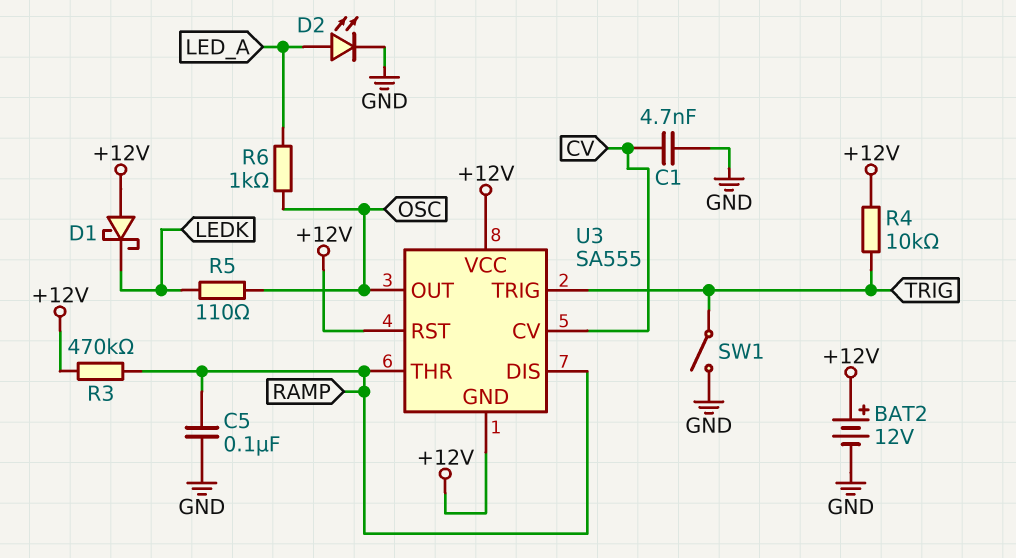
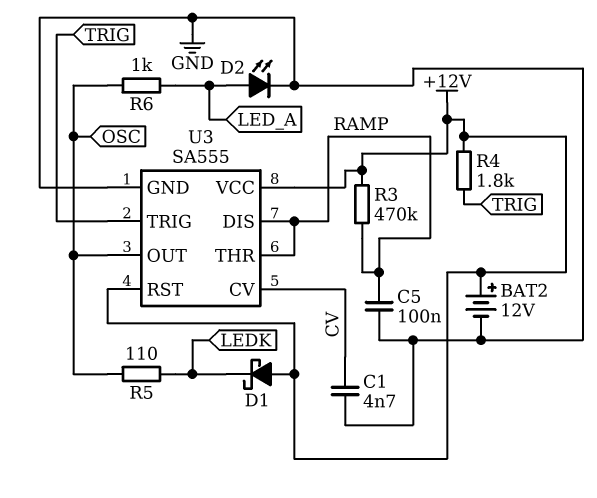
R4: 10k (+12V, TRIG) -> 1.8k (+12V, TRIG)
SW1: switch (GND, TRIG) -> none
U3 pin GND: +12V -> GND

